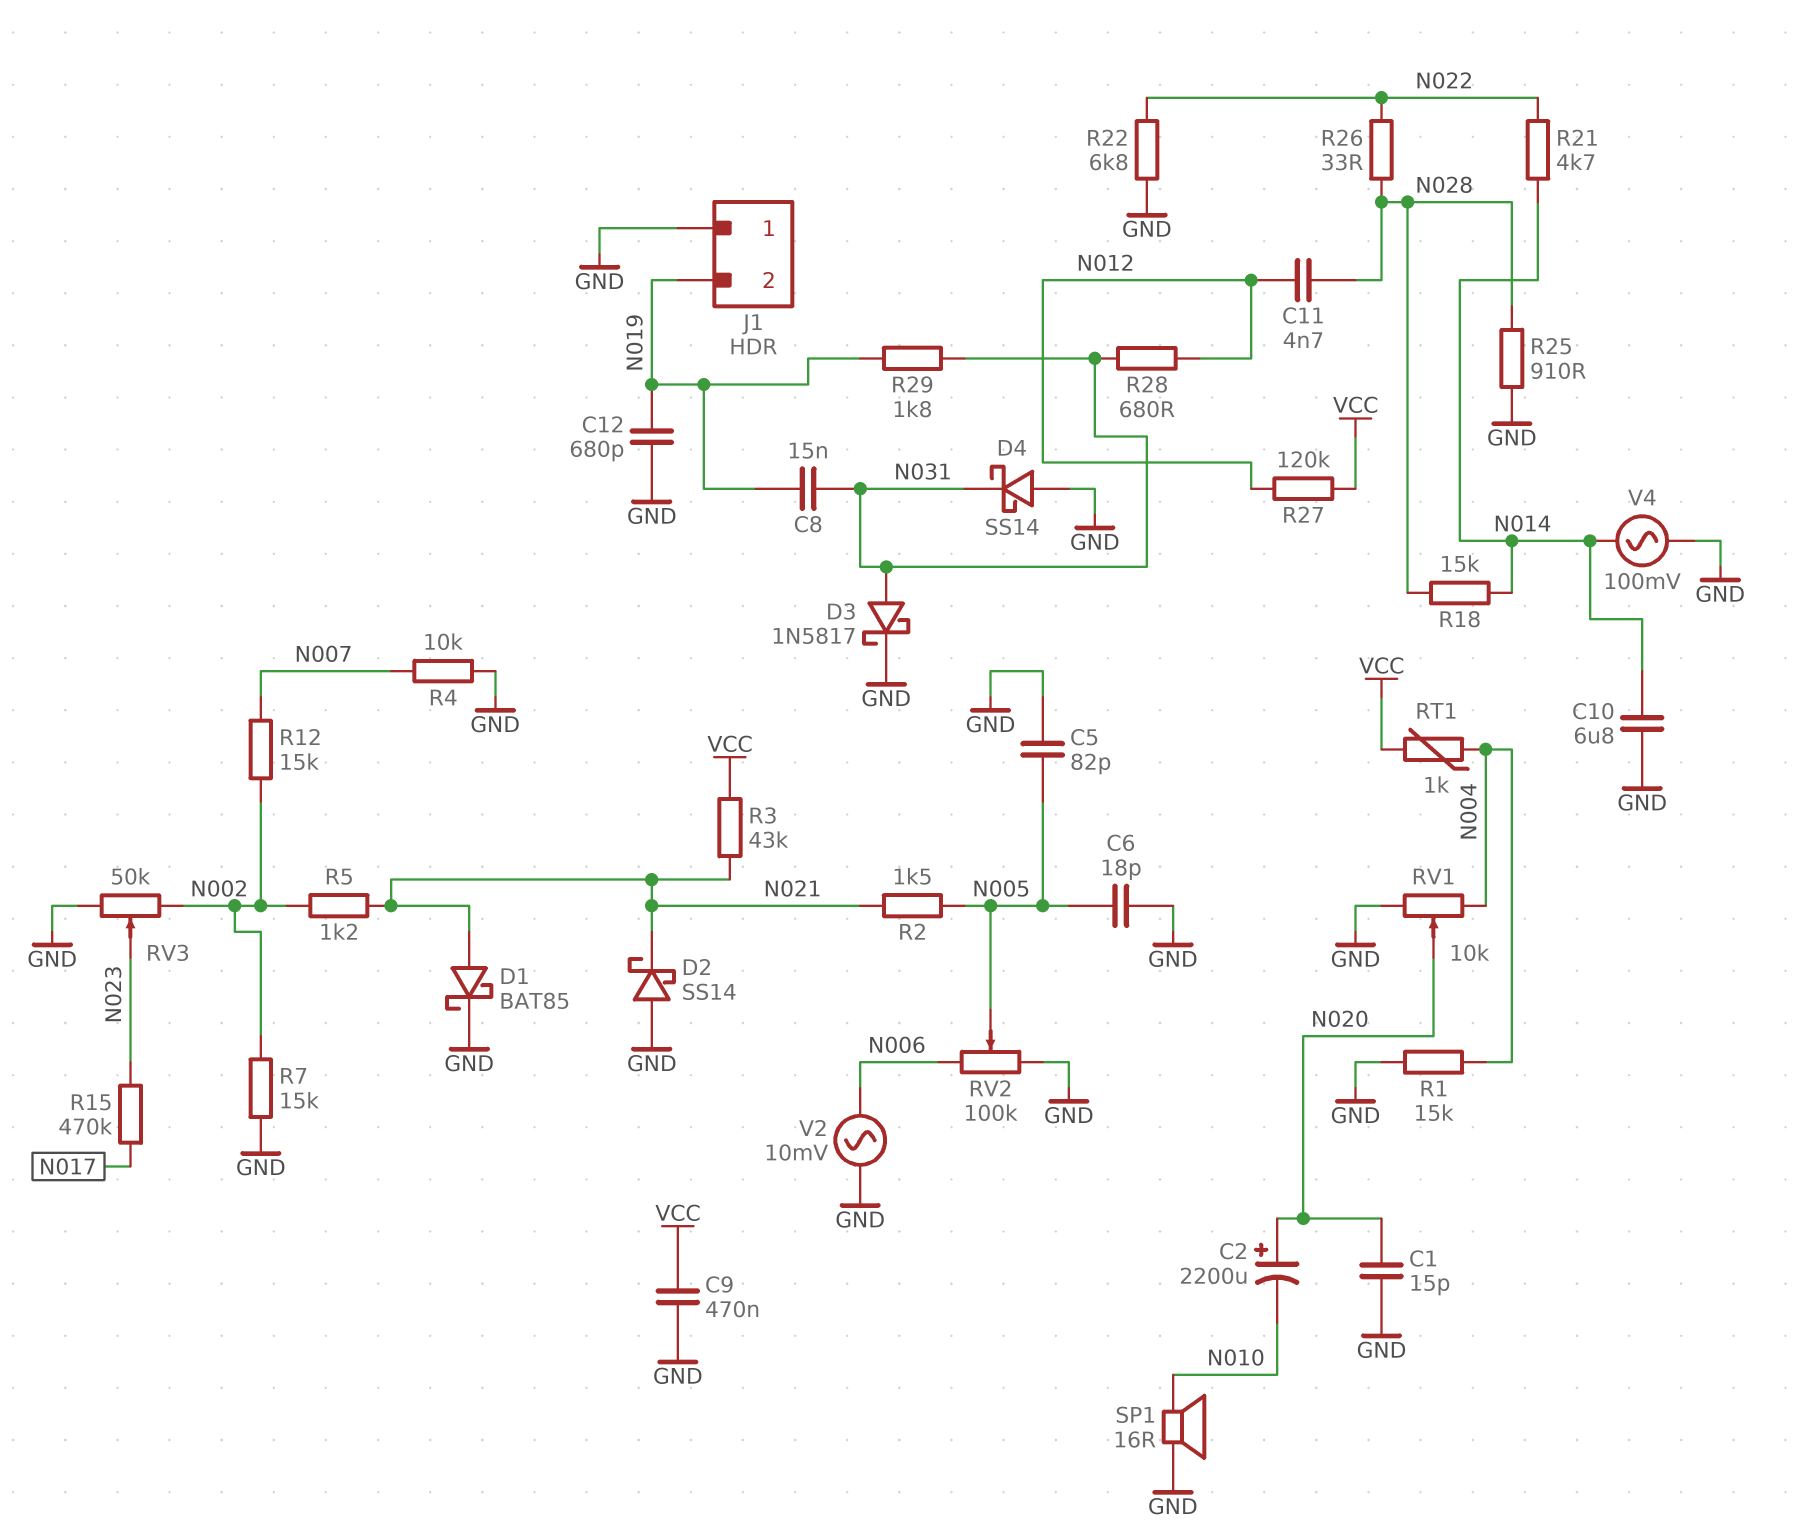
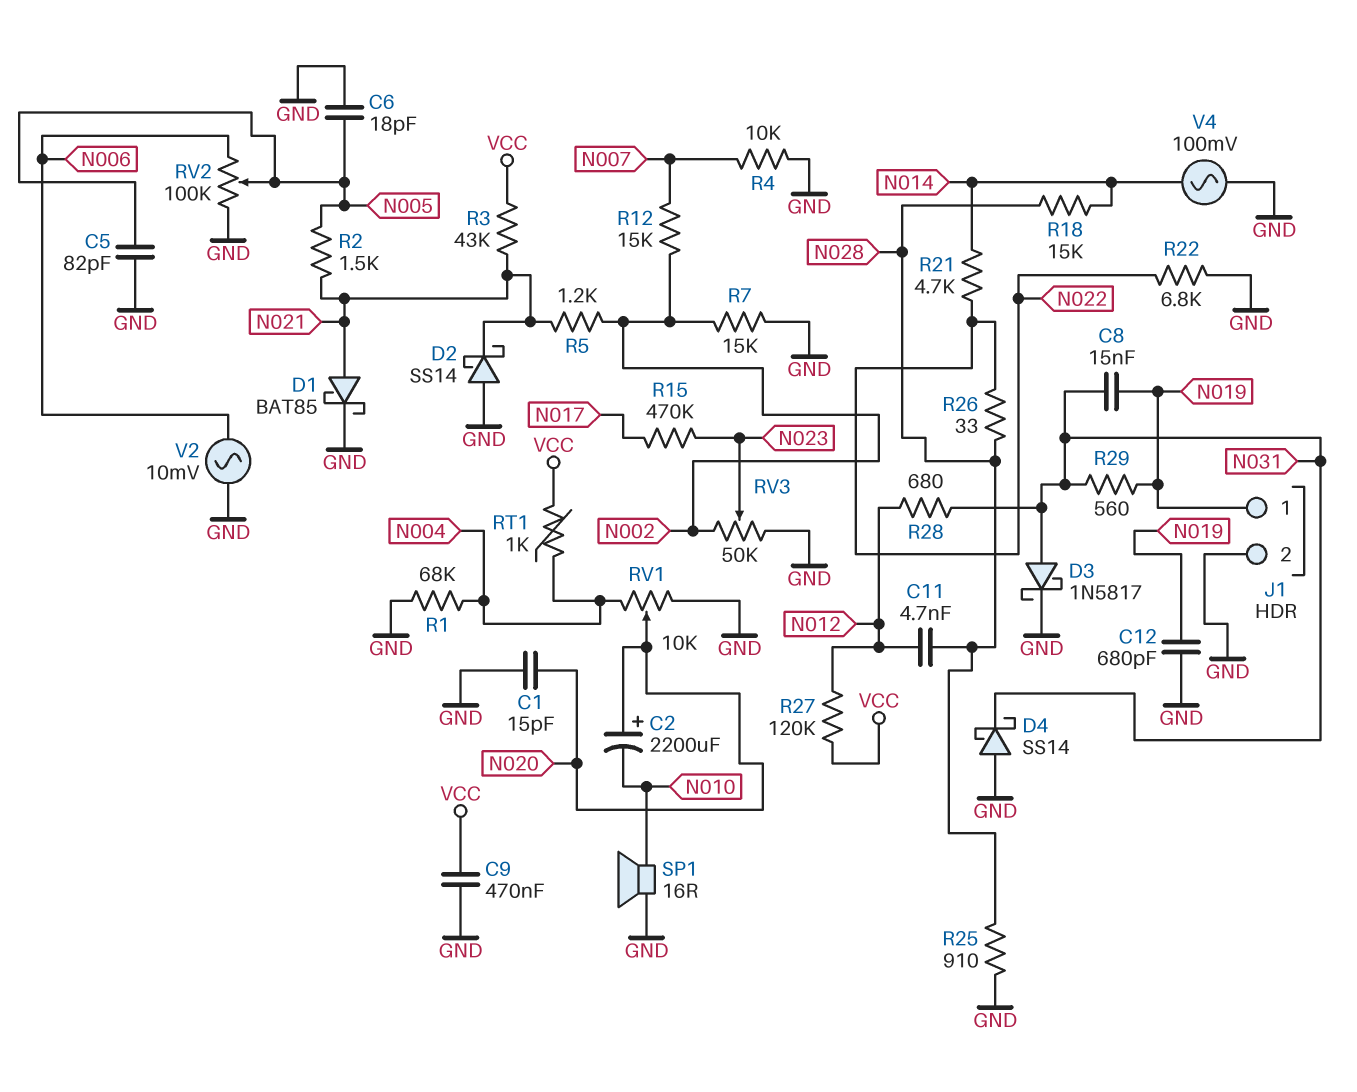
C10: 6.8uF (GND, N014) -> none
J1 pin 1: GND -> N019
J1 pin 2: N019 -> GND
R1: 15k (GND, N004) -> 68k (GND, N004)
R29: 1.8k (N019, N031) -> 560 (N019, N031)

